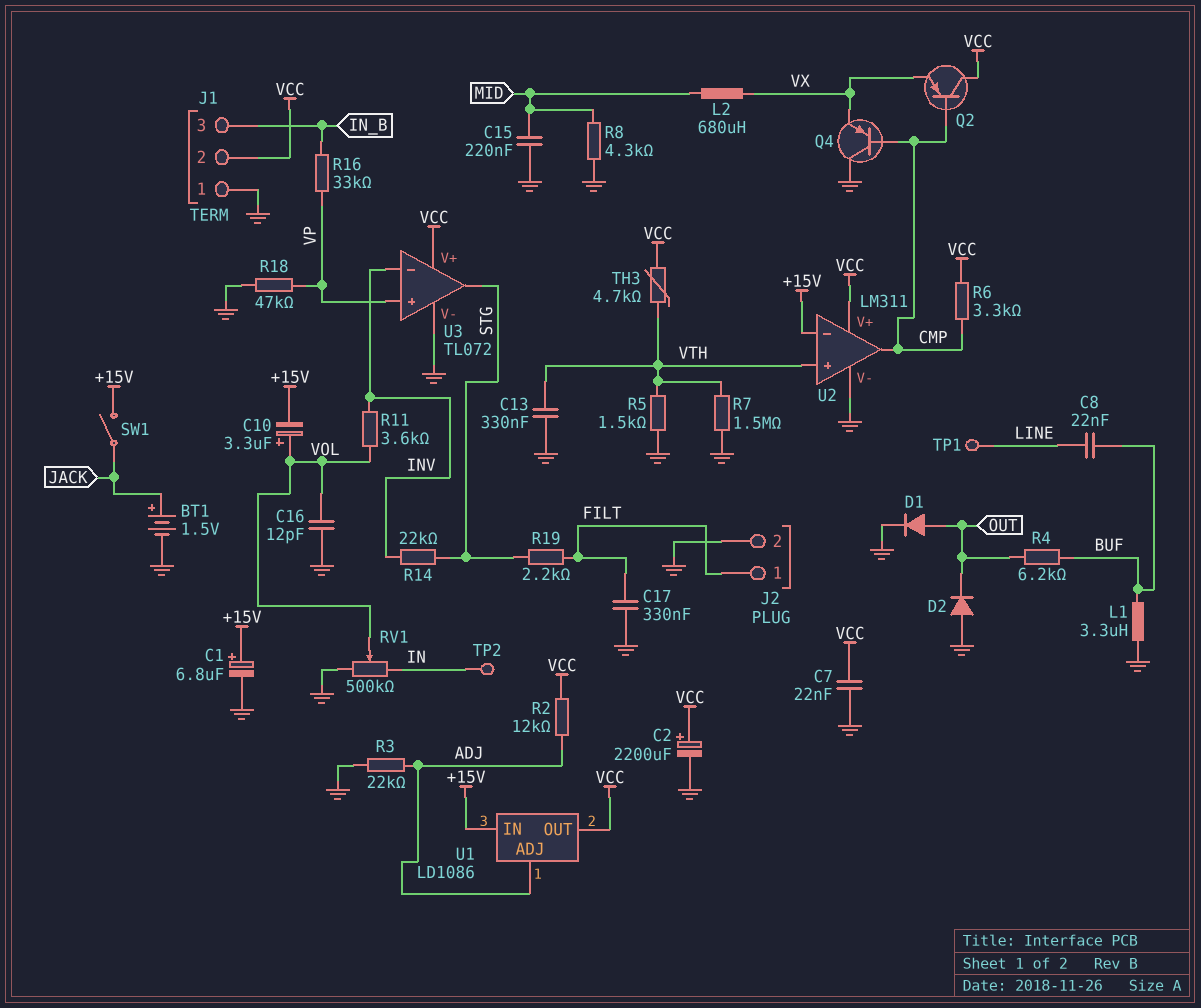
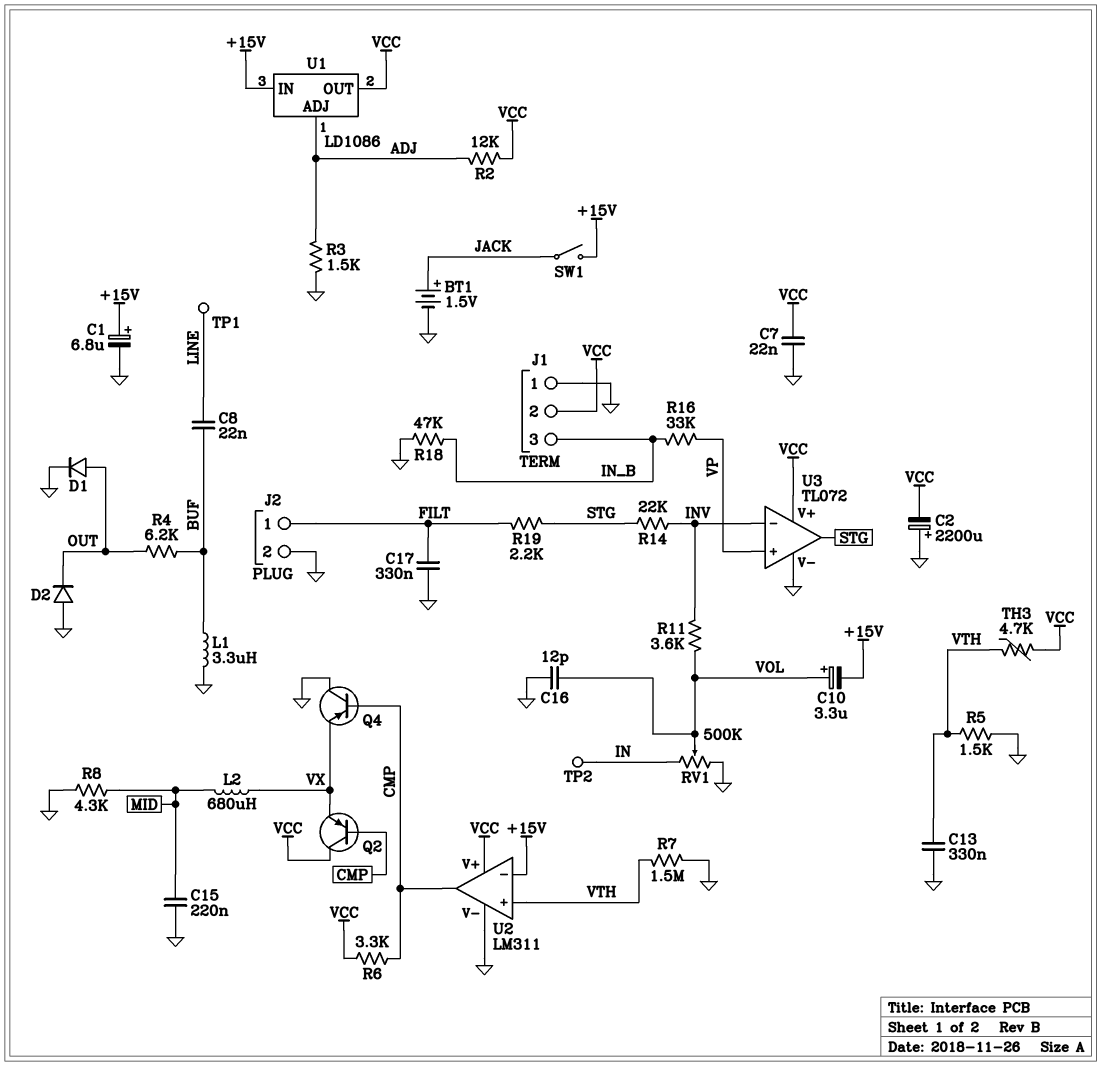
C2: 2200uF (plus VCC, minus GND) -> 2200uF (plus GND, minus VCC)
R3: 22k (ADJ, GND) -> 1.5k (ADJ, GND)
R18: 47k (GND, VP) -> 47k (GND, IN_B)

